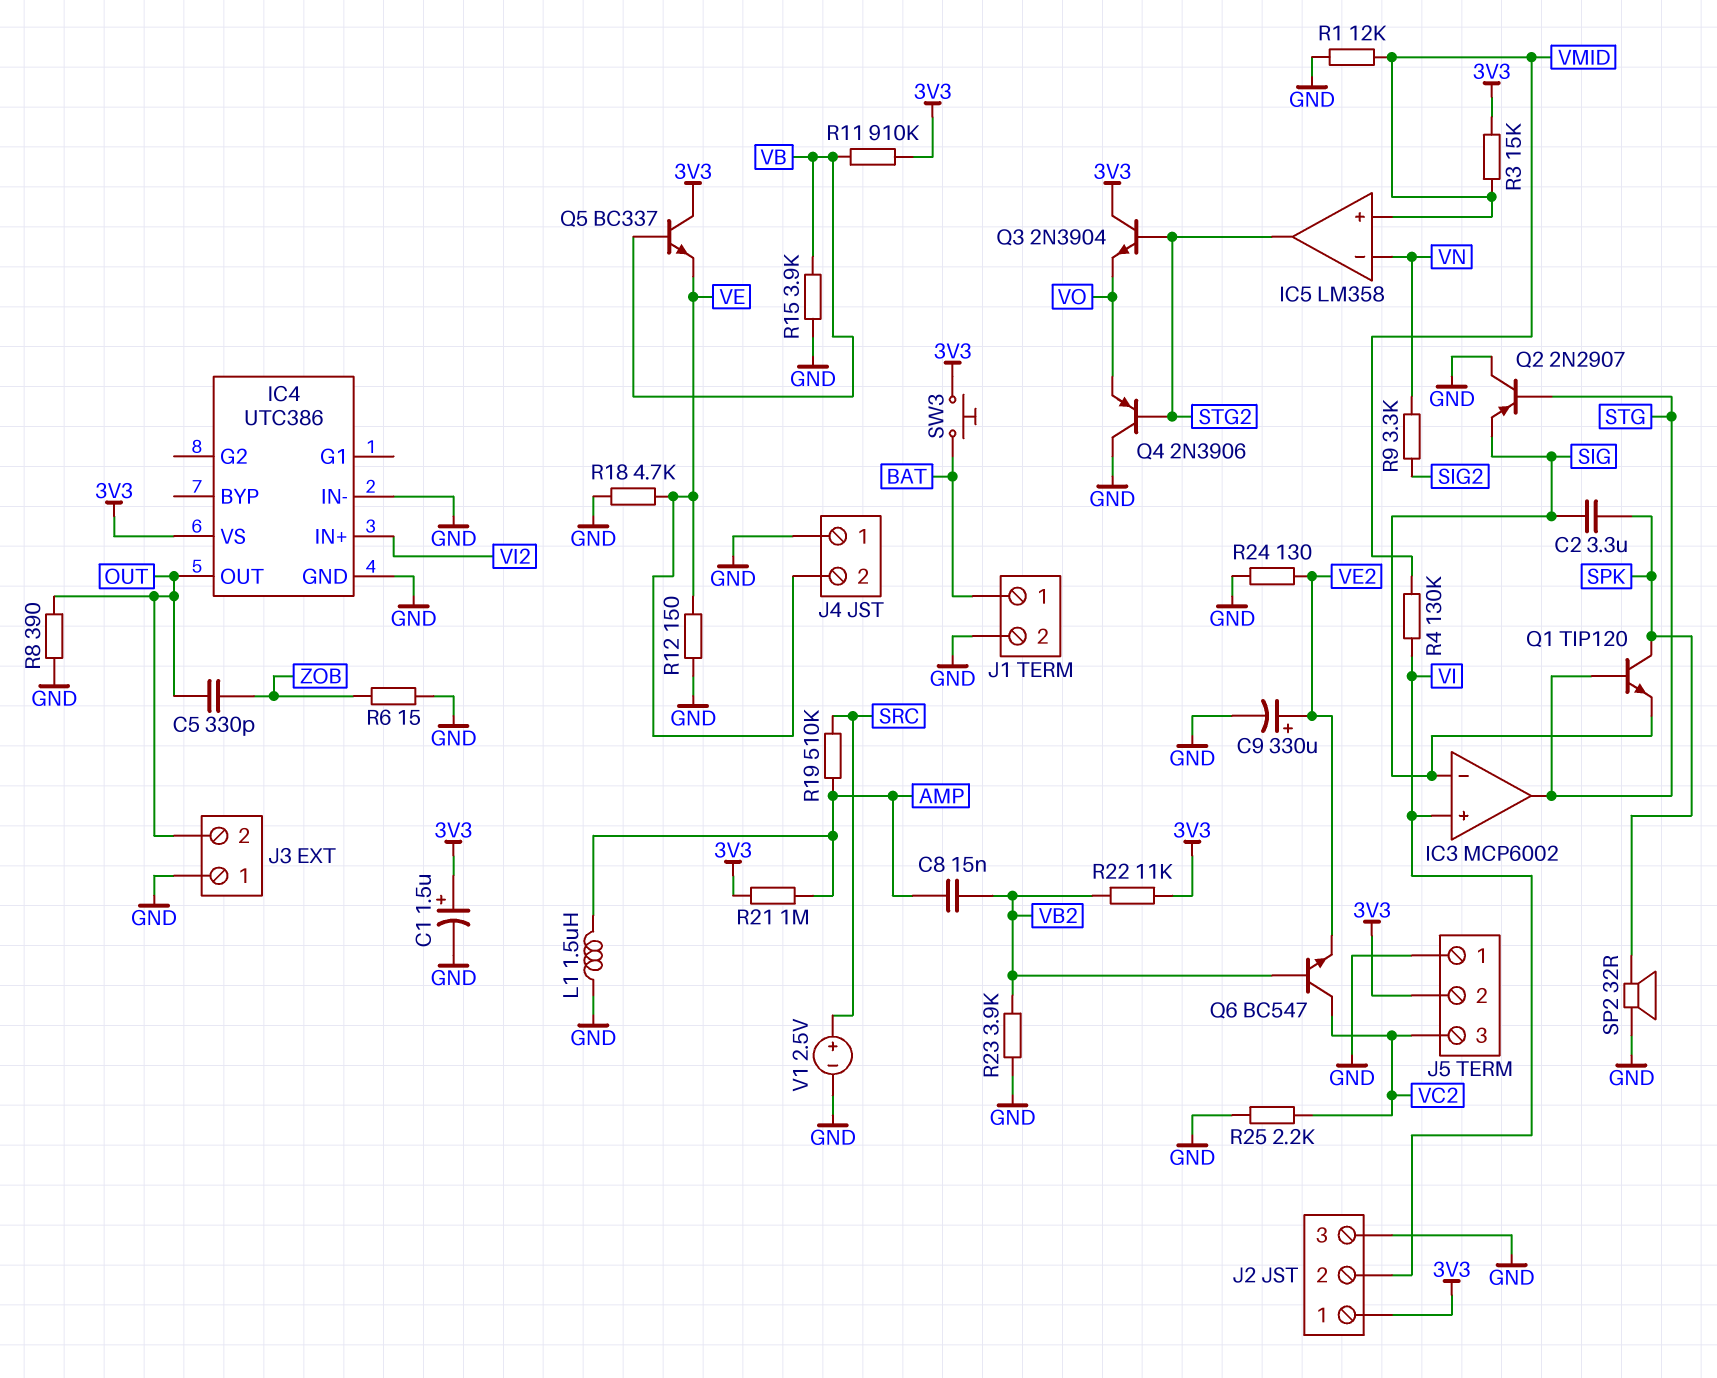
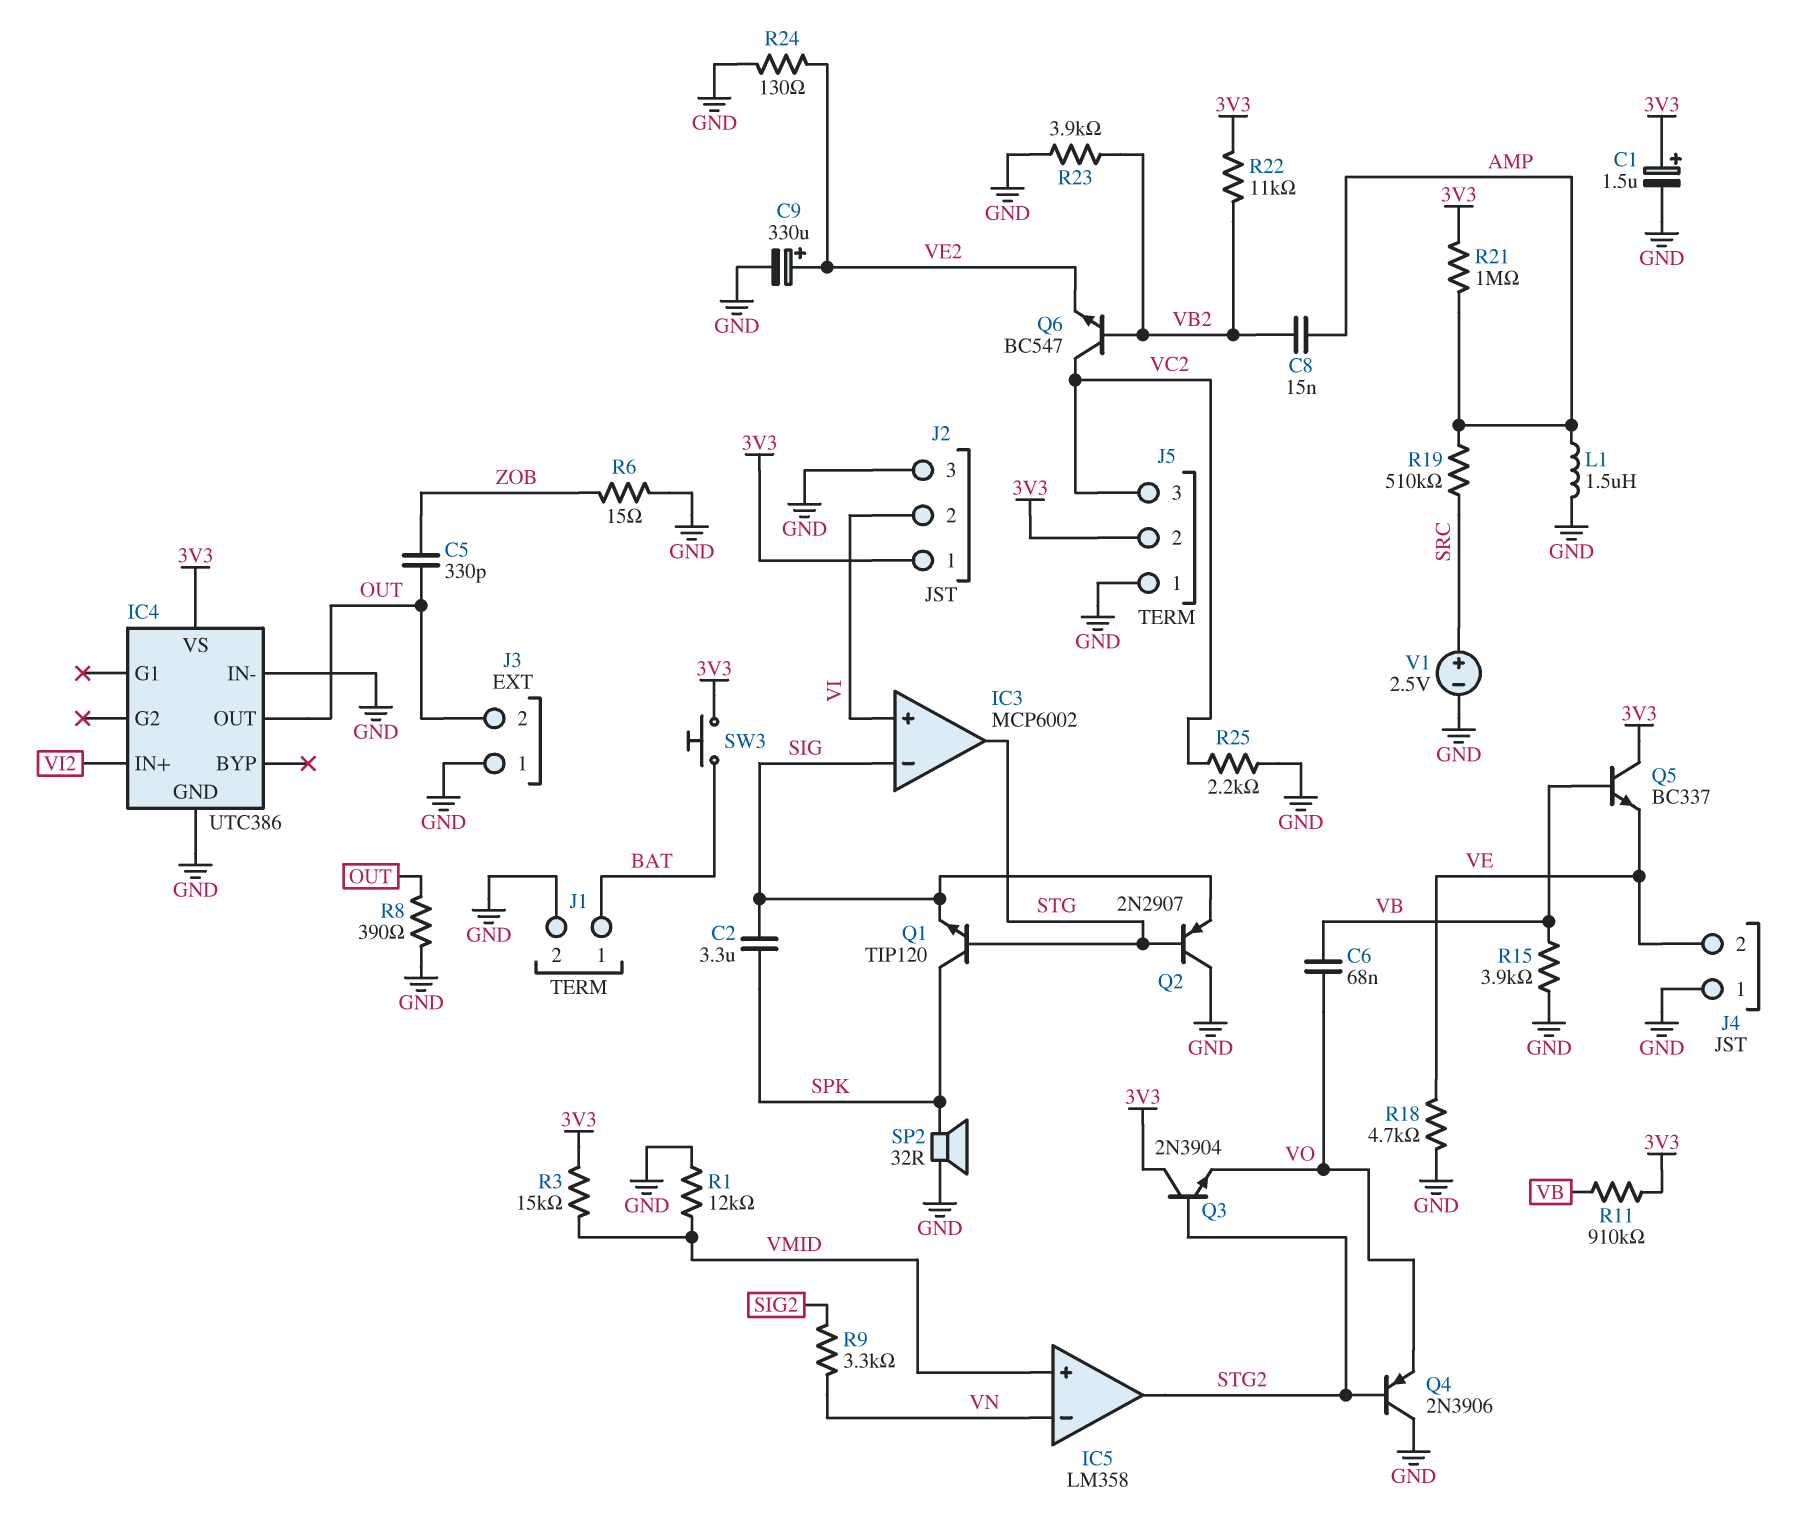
C6: none -> 68nF (VB, VO)
R4: 130k (VI, VMID) -> none
R12: 150 (GND, VE) -> none

